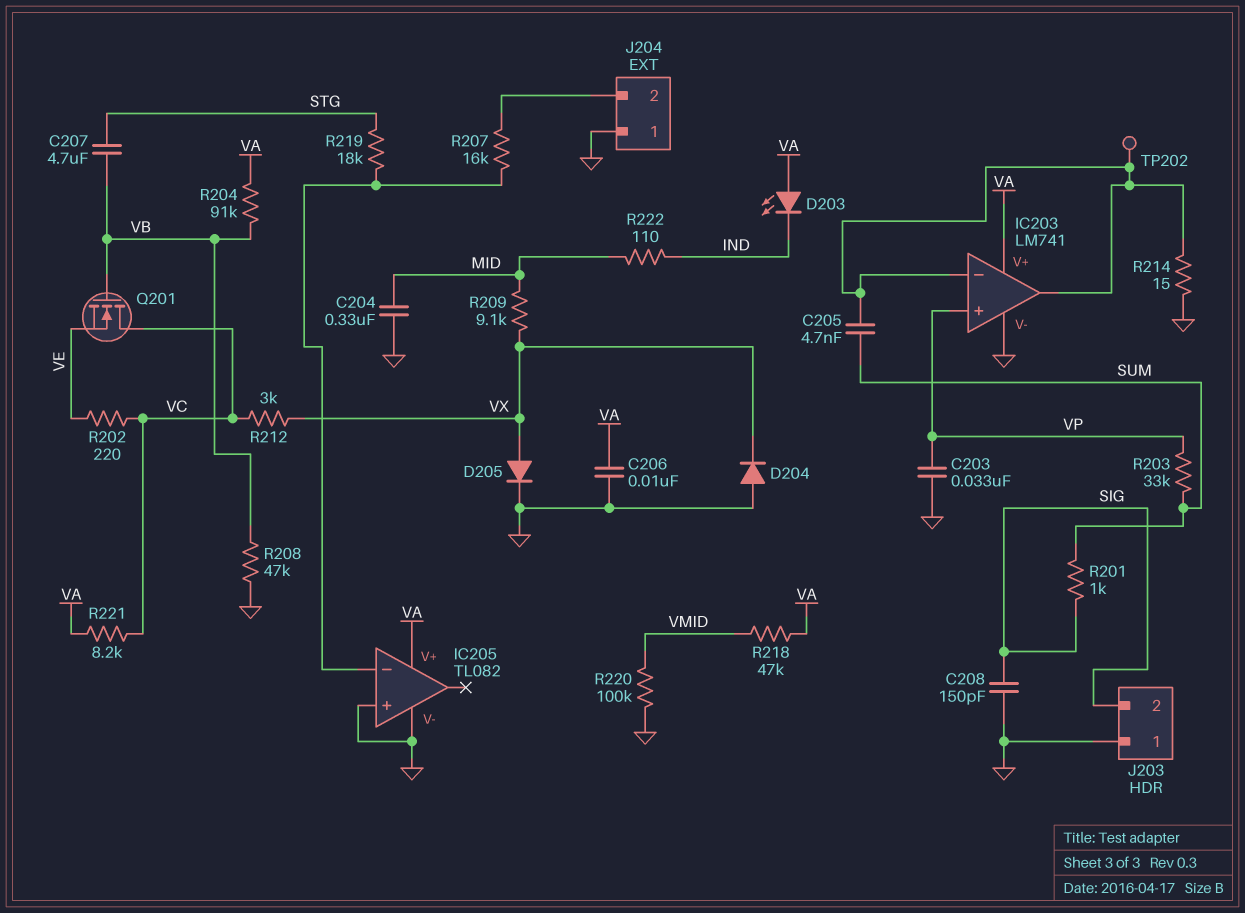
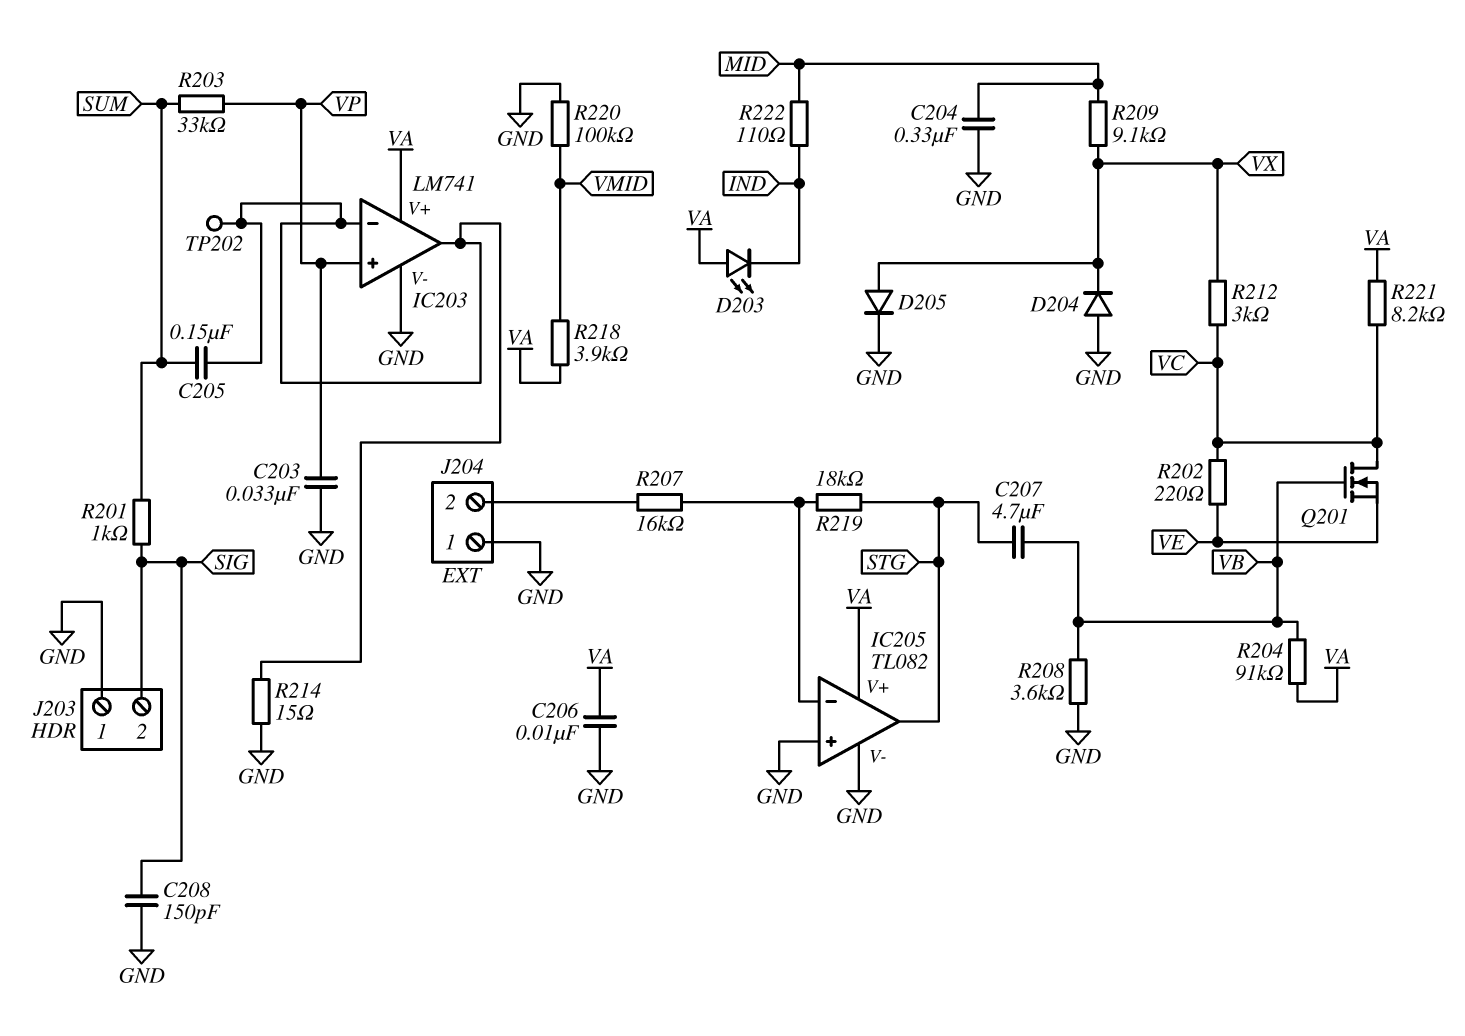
C205: 4.7nF (IC203/in-, SUM) -> 150nF (IC203/in-, SUM)
IC205 pin out: none -> STG
R208: 47k (GND, VB) -> 3.6k (GND, VB)
R218: 47k (VA, VMID) -> 3.9k (VA, VMID)

